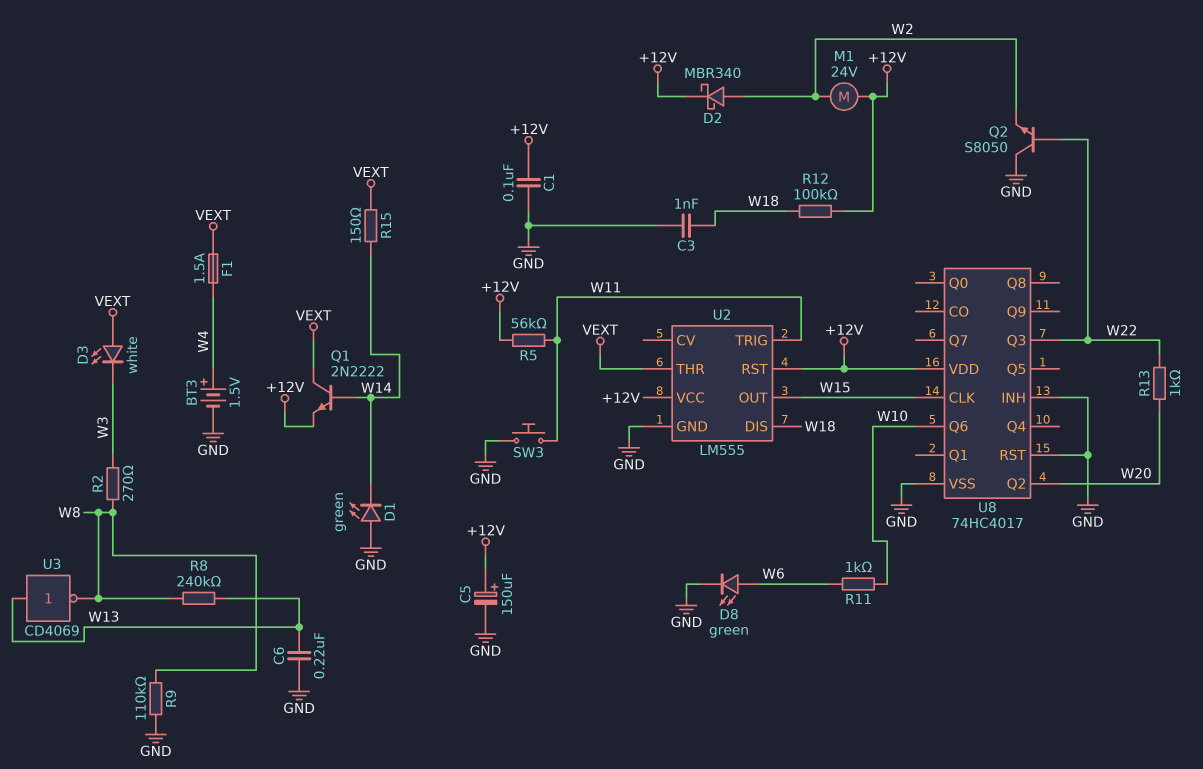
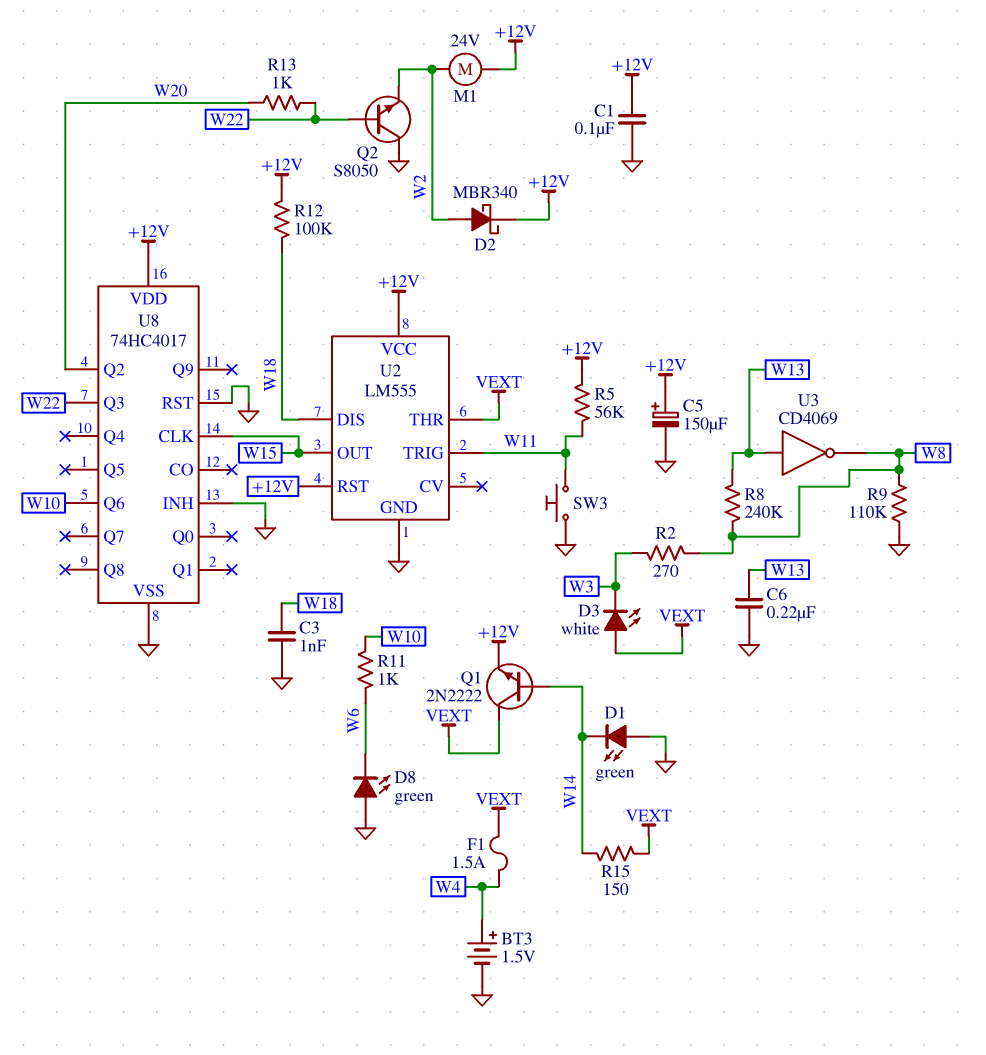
D8: LED green (A W6, K GND) -> LED green (A GND, K W6)

